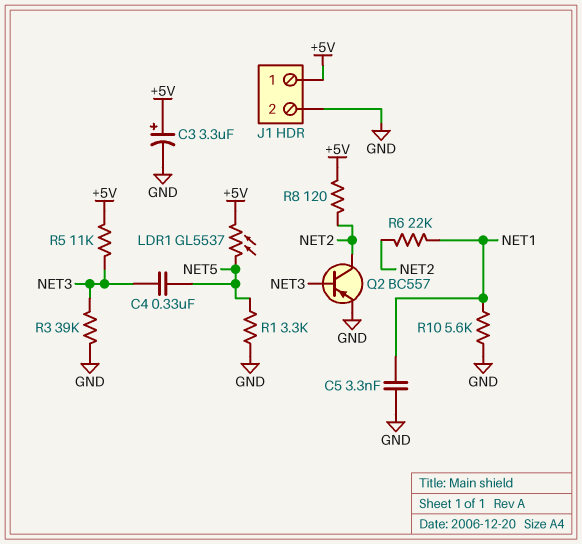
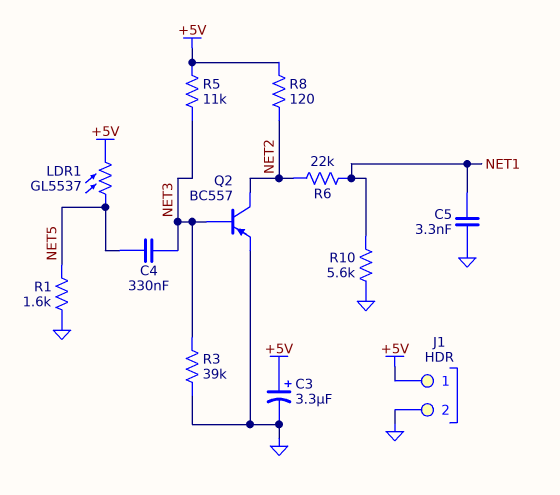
R1: 3.3k (GND, NET5) -> 1.6k (GND, NET5)

